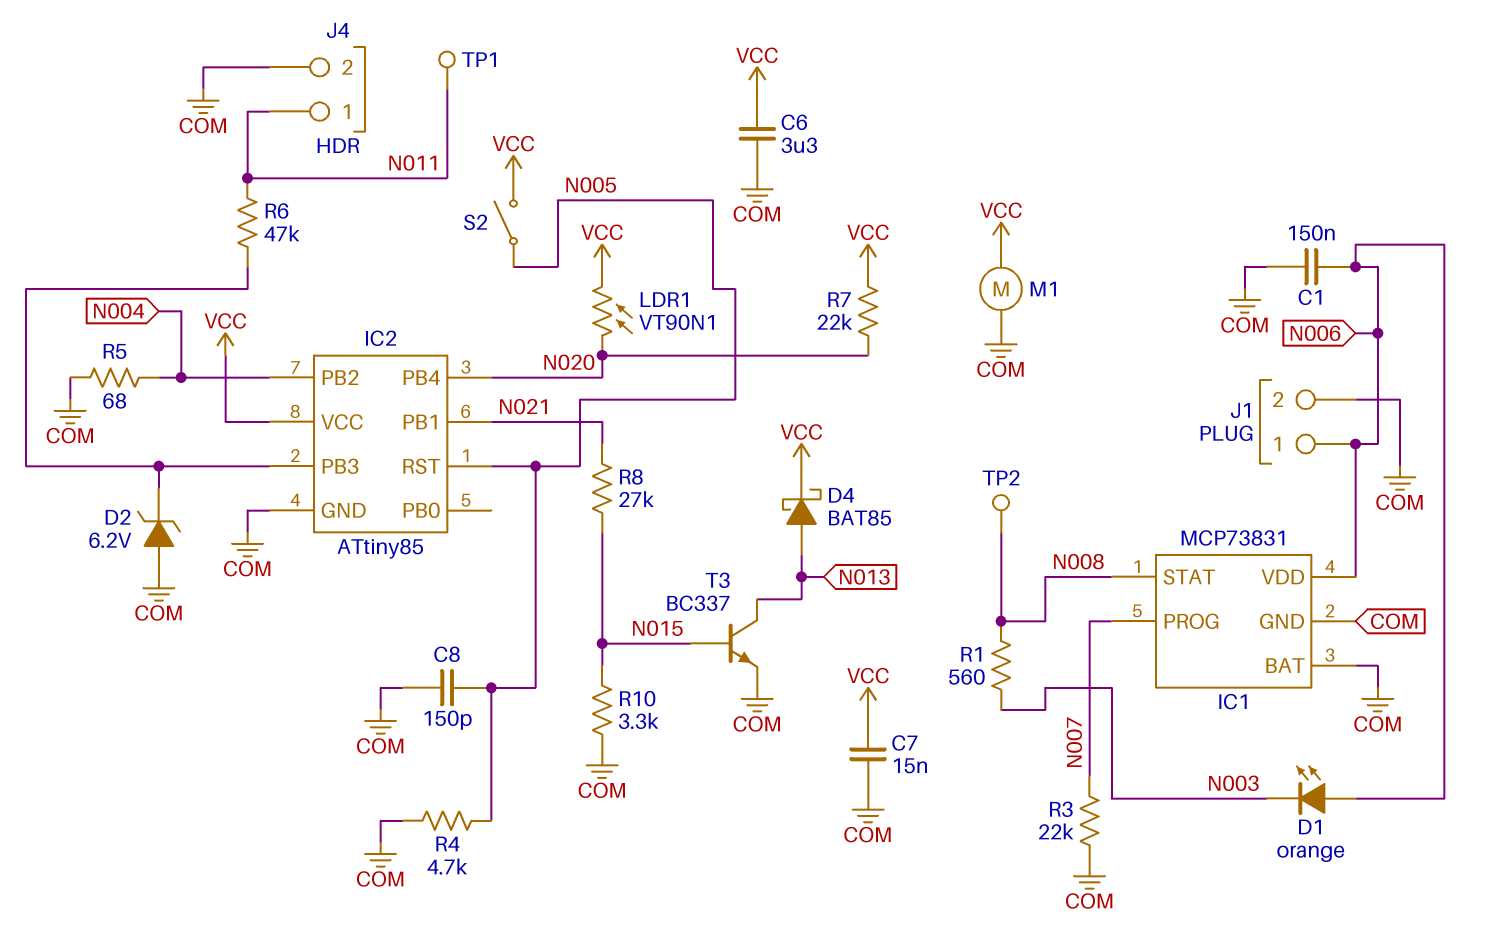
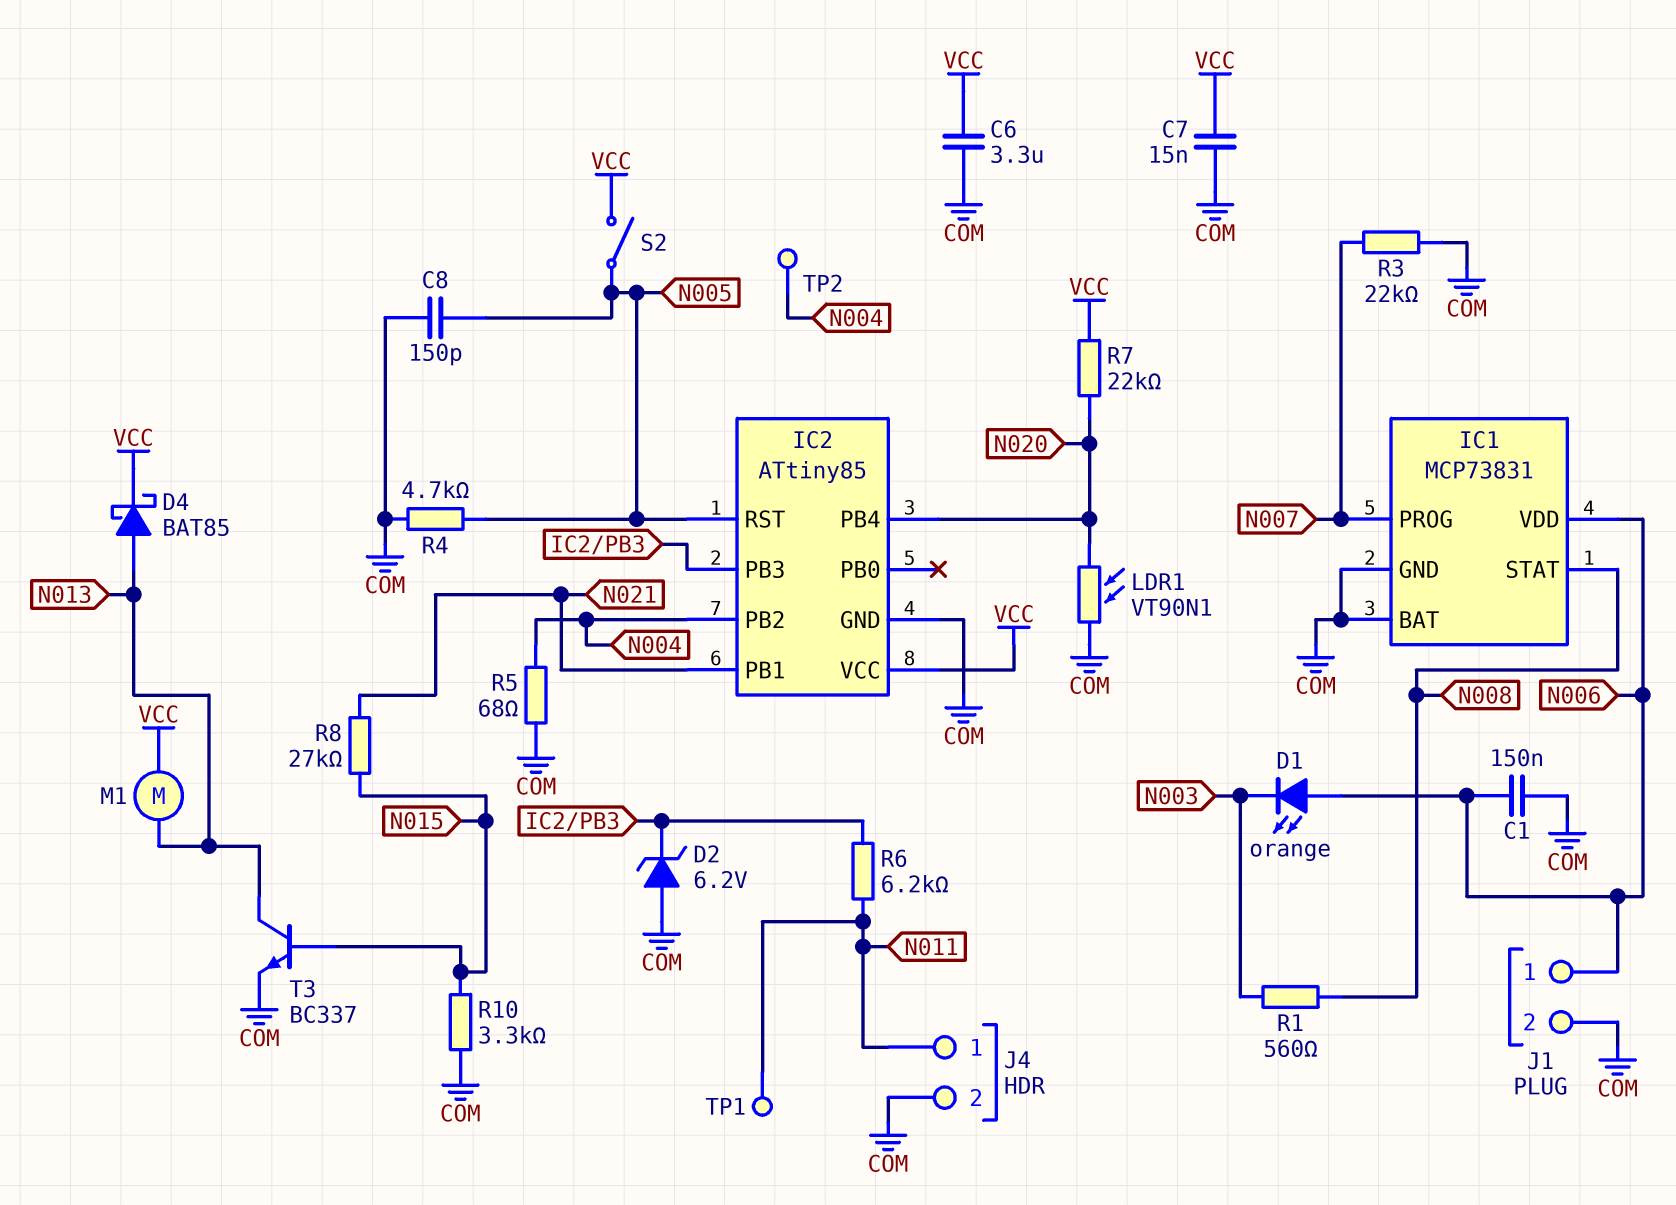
LDR1: VT90N1 (N020, VCC) -> VT90N1 (COM, N020)
M1: motor (COM, VCC) -> motor (N013, VCC)
R6: 47k (IC2/PB3, N011) -> 6.2k (IC2/PB3, N011)
TP2: test point (N008) -> test point (N004)

